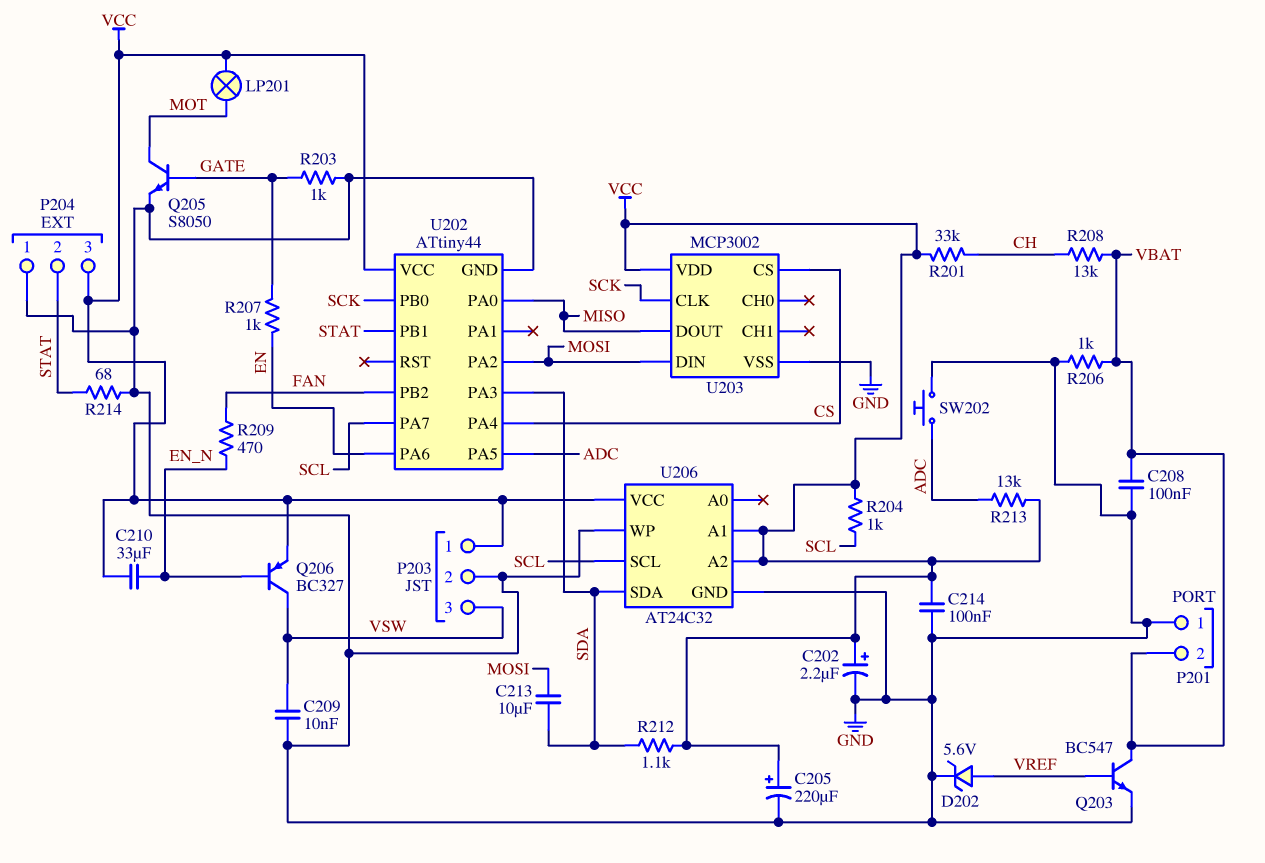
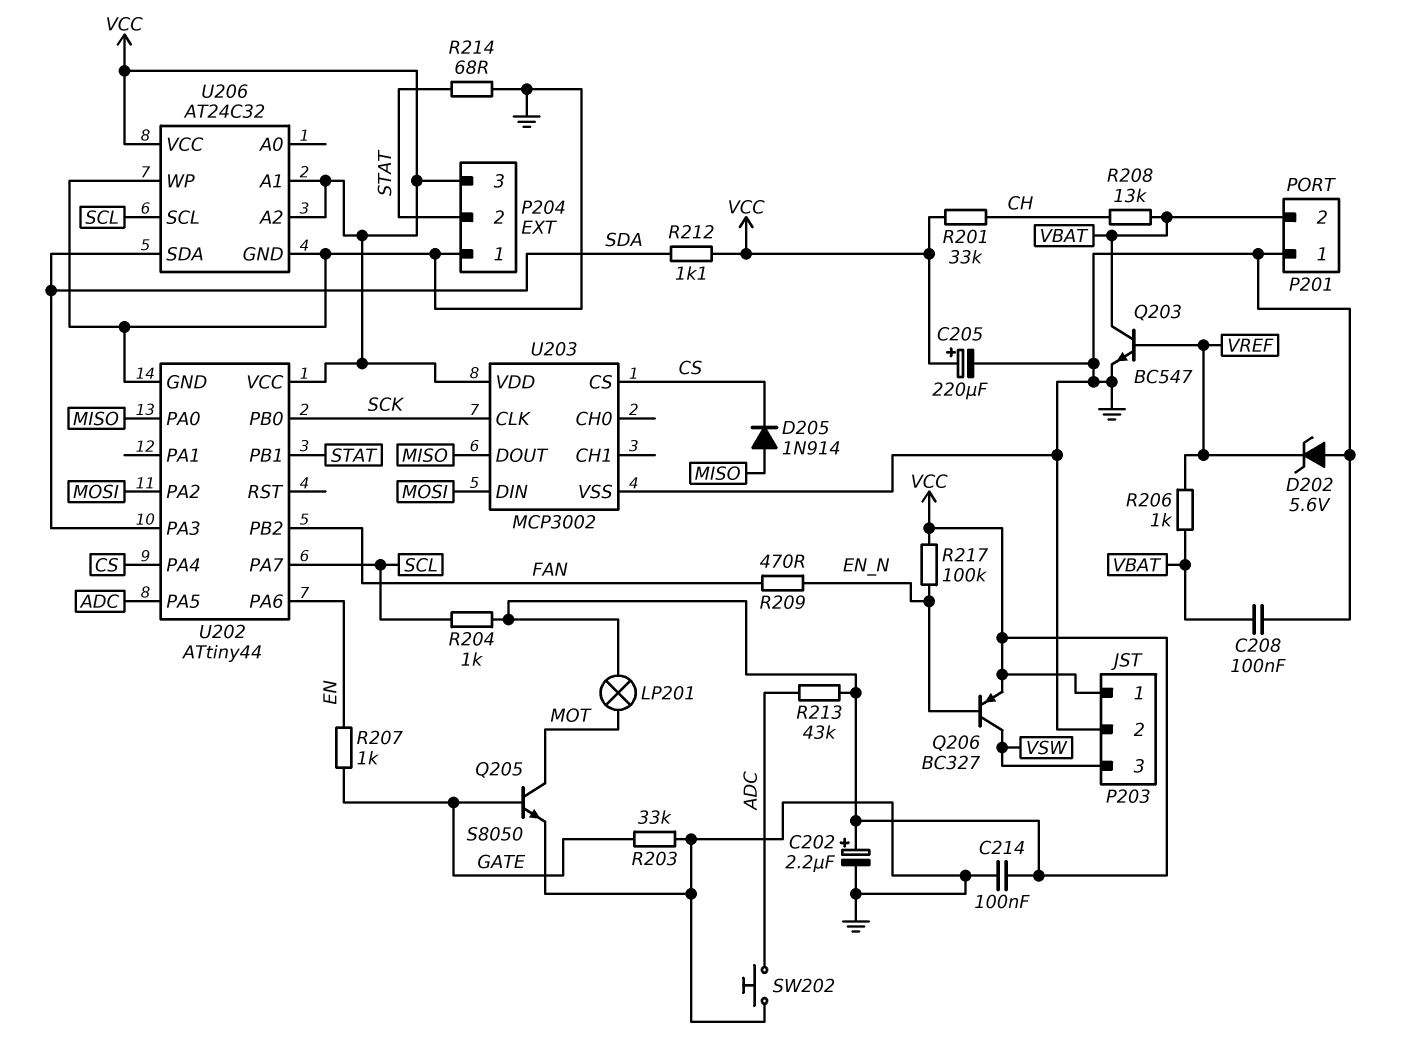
C209: 10nF (GND, VSW) -> none
C210: 33uF (EN_N, VCC) -> none
C213: 10uF (MOSI, SDA) -> none
D202: zener 5.6V (A VREF, K GND) -> zener 5.6V (A GND, K VREF)
D205: none -> diode 1N914 (A MISO, K CS)
R203: 1k (GATE, GND) -> 33k (GATE, GND)
R206: 1k (GND, VBAT) -> 1k (VBAT, VREF)
R213: 13k (ADC, VCC) -> 43k (ADC, VCC)
R217: none -> 100k (EN_N, VCC)

